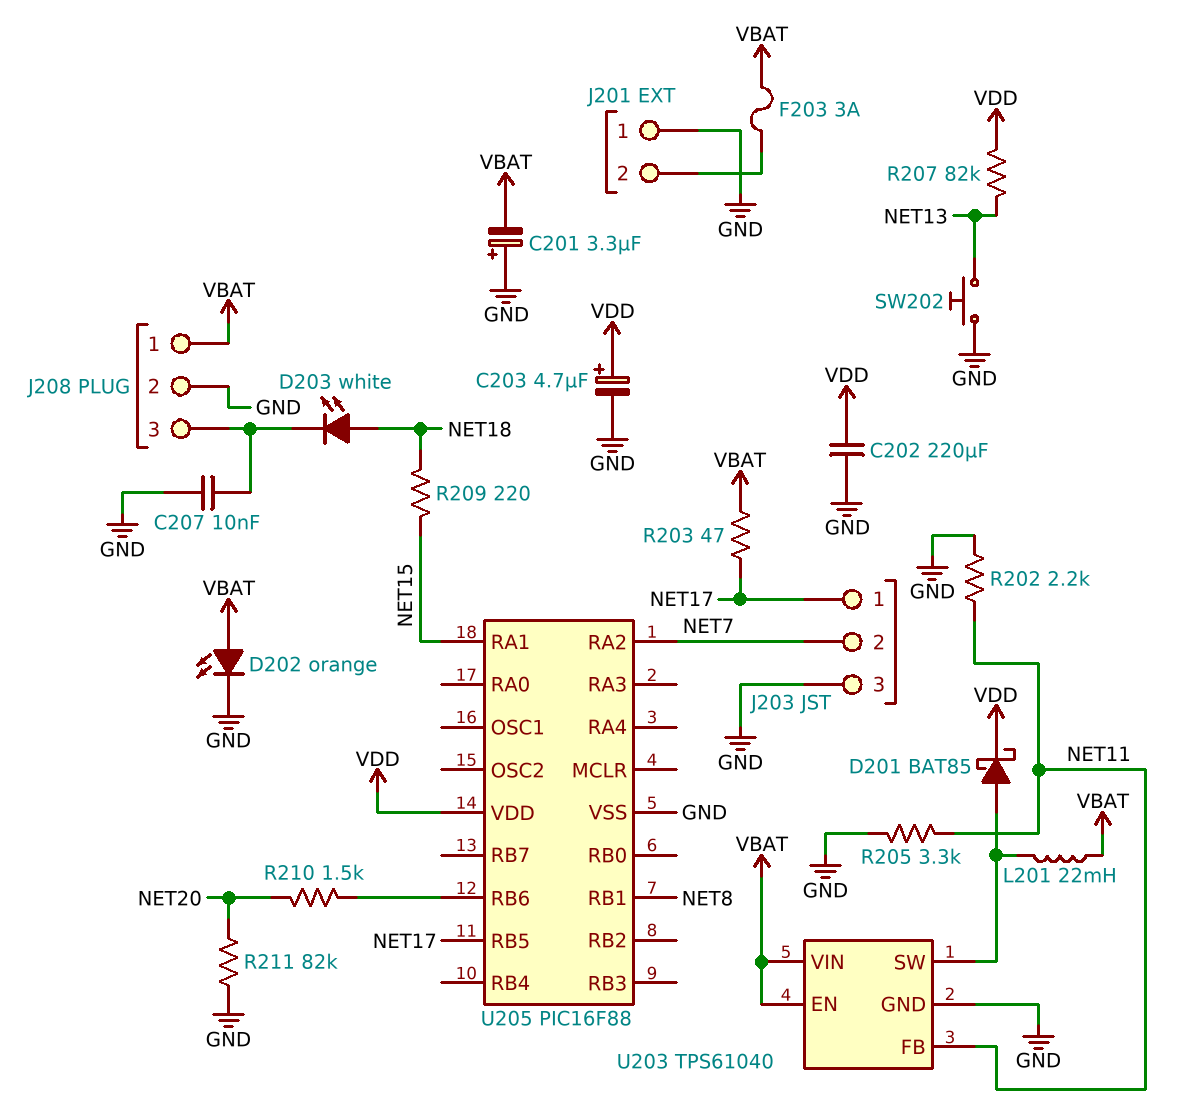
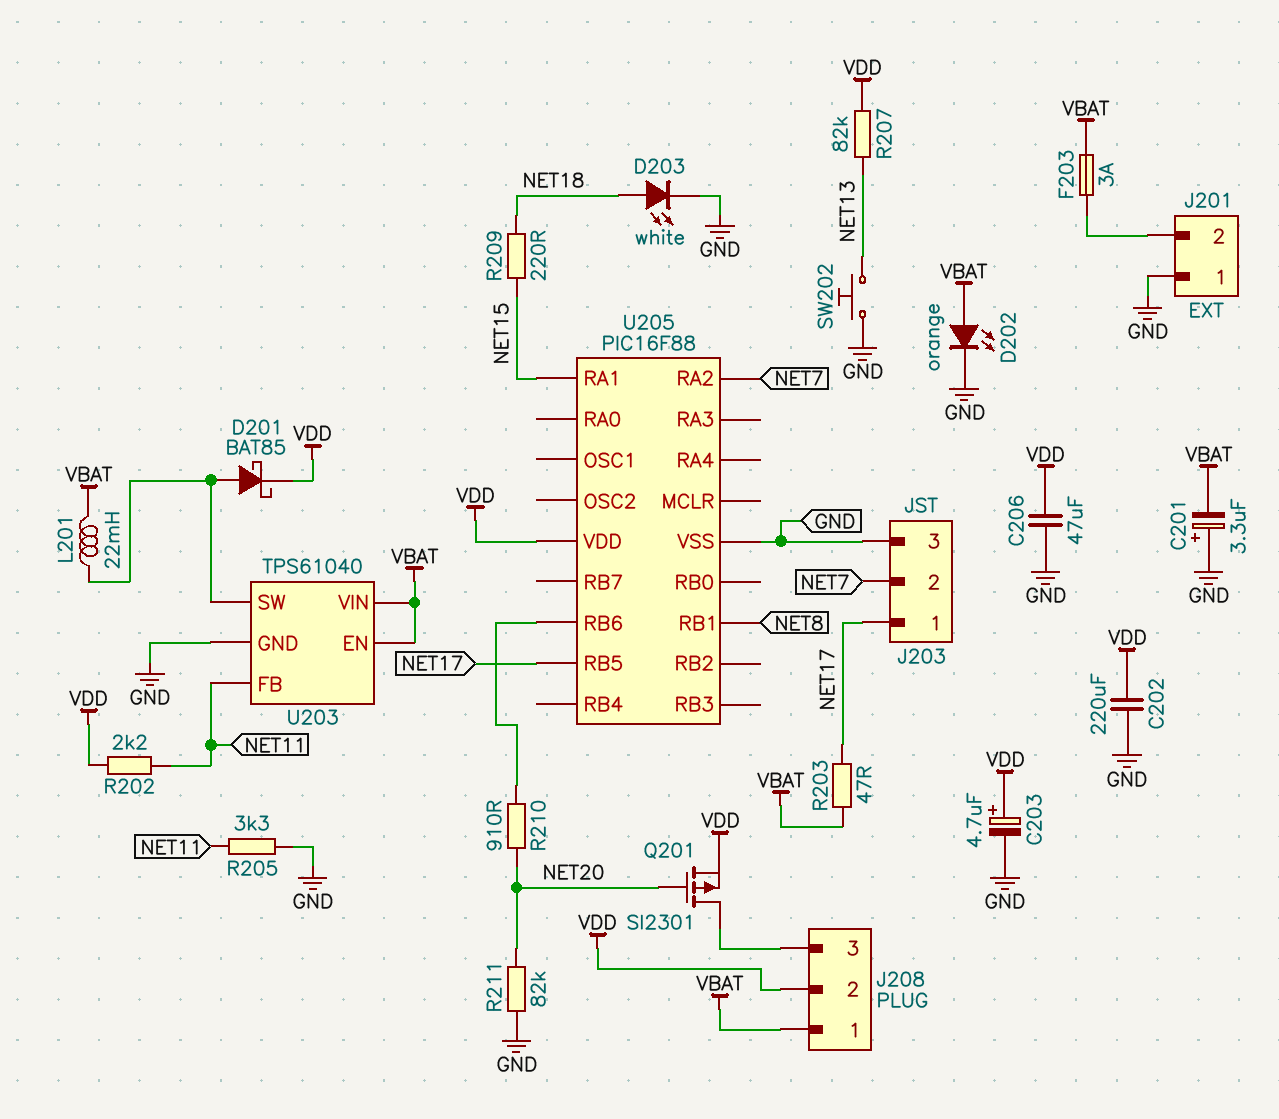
C206: none -> 47uF (GND, VDD)
C207: 10nF (GND, J208/3) -> none
D203: LED white (A NET18, K J208/3) -> LED white (A NET18, K GND)
J208 pin 2: GND -> VDD
Q201: none -> PMOS SI2301 (G NET20, D J208/3, S VDD)
R202: 2.2k (GND, NET11) -> 2.2k (NET11, VDD)
R210: 1.5k (NET20, U205/RB6) -> 910 (NET20, U205/RB6)

